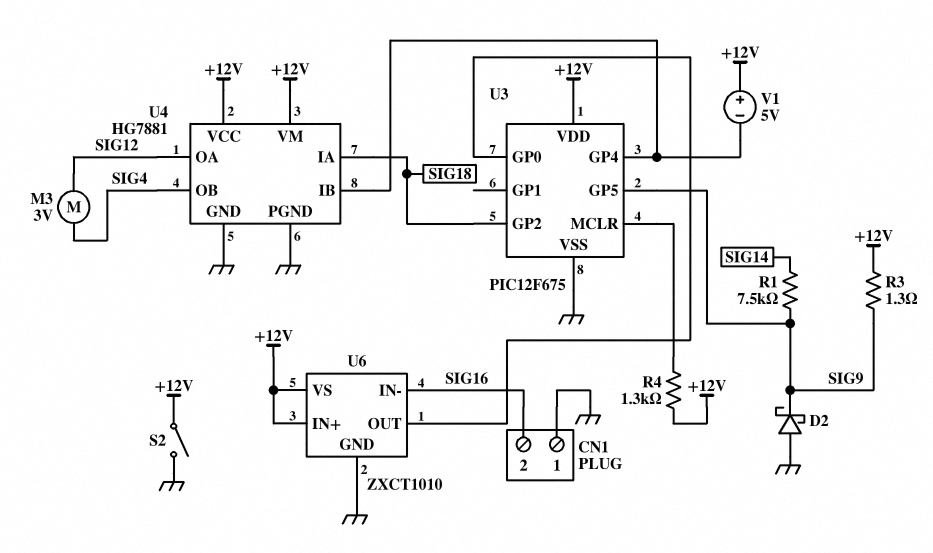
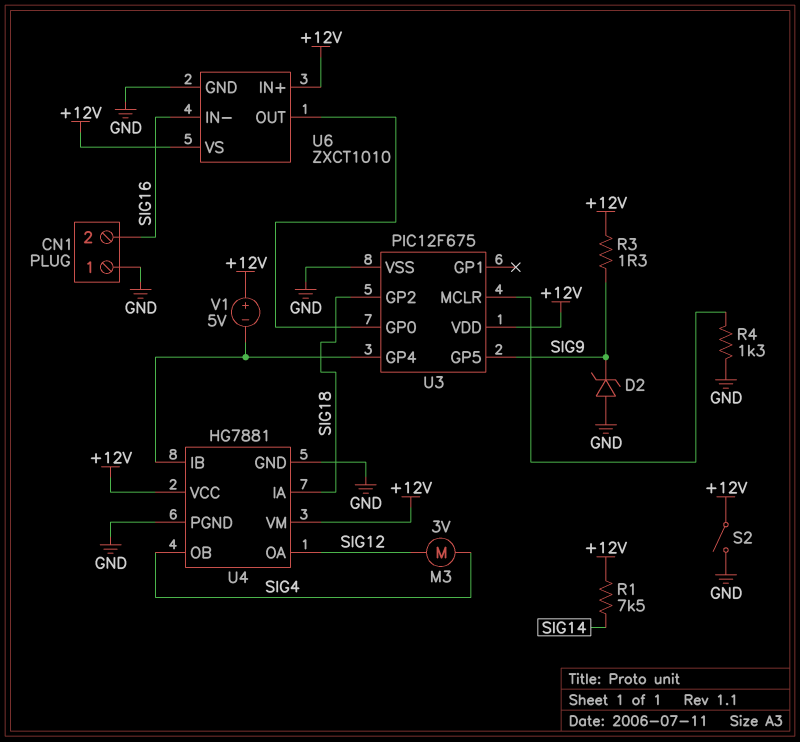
D2: schottky (A GND, K SIG9) -> zener (A GND, K SIG9)
R1: 7.5k (SIG9, SIG14) -> 7.5k (+12V, SIG14)
R4: 1.3k (+12V, U3/MCLR) -> 1.3k (GND, U3/MCLR)

